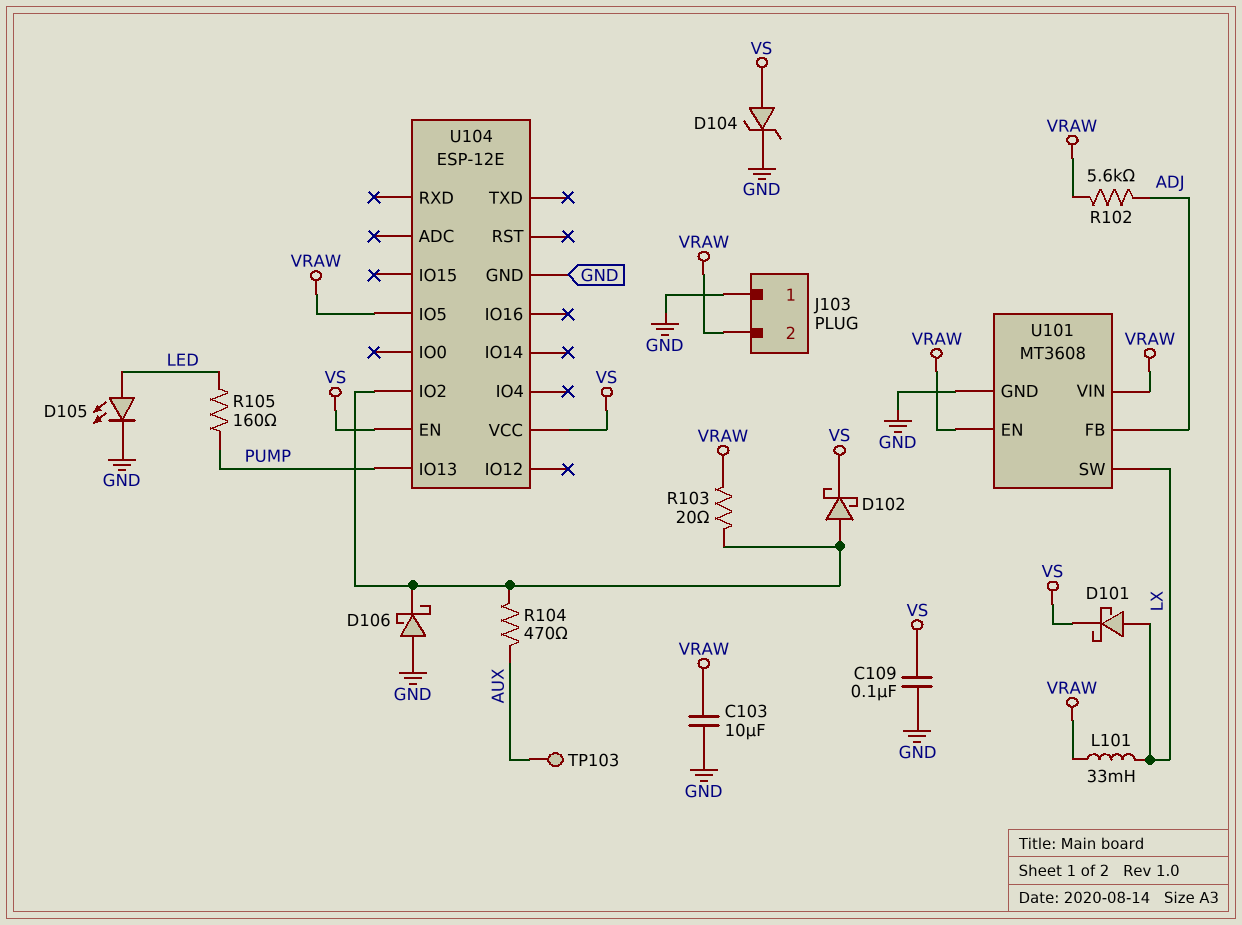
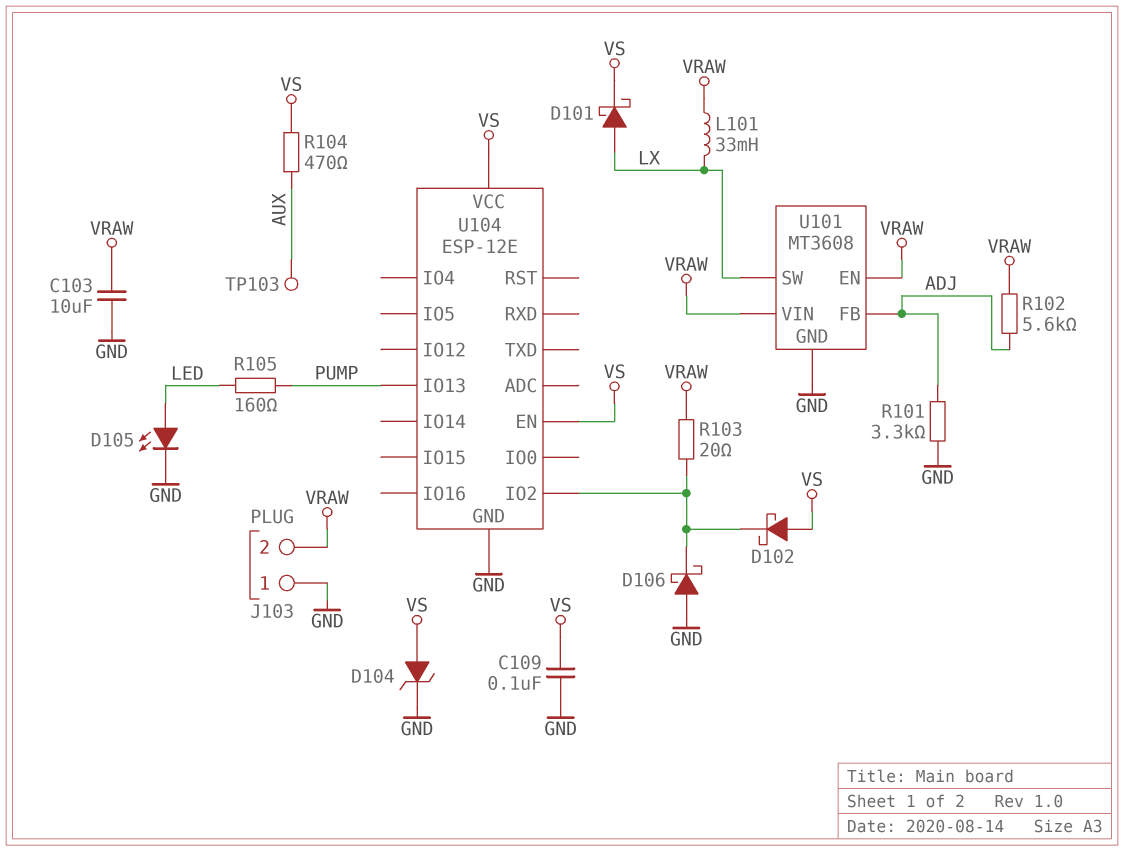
D102: schottky (A U104/IO2, K VS) -> schottky (A VS, K U104/IO2)
R101: none -> 3.3k (ADJ, GND)
R104: 470 (AUX, U104/IO2) -> 470 (AUX, VS)
U104 pin IO5: VRAW -> none

